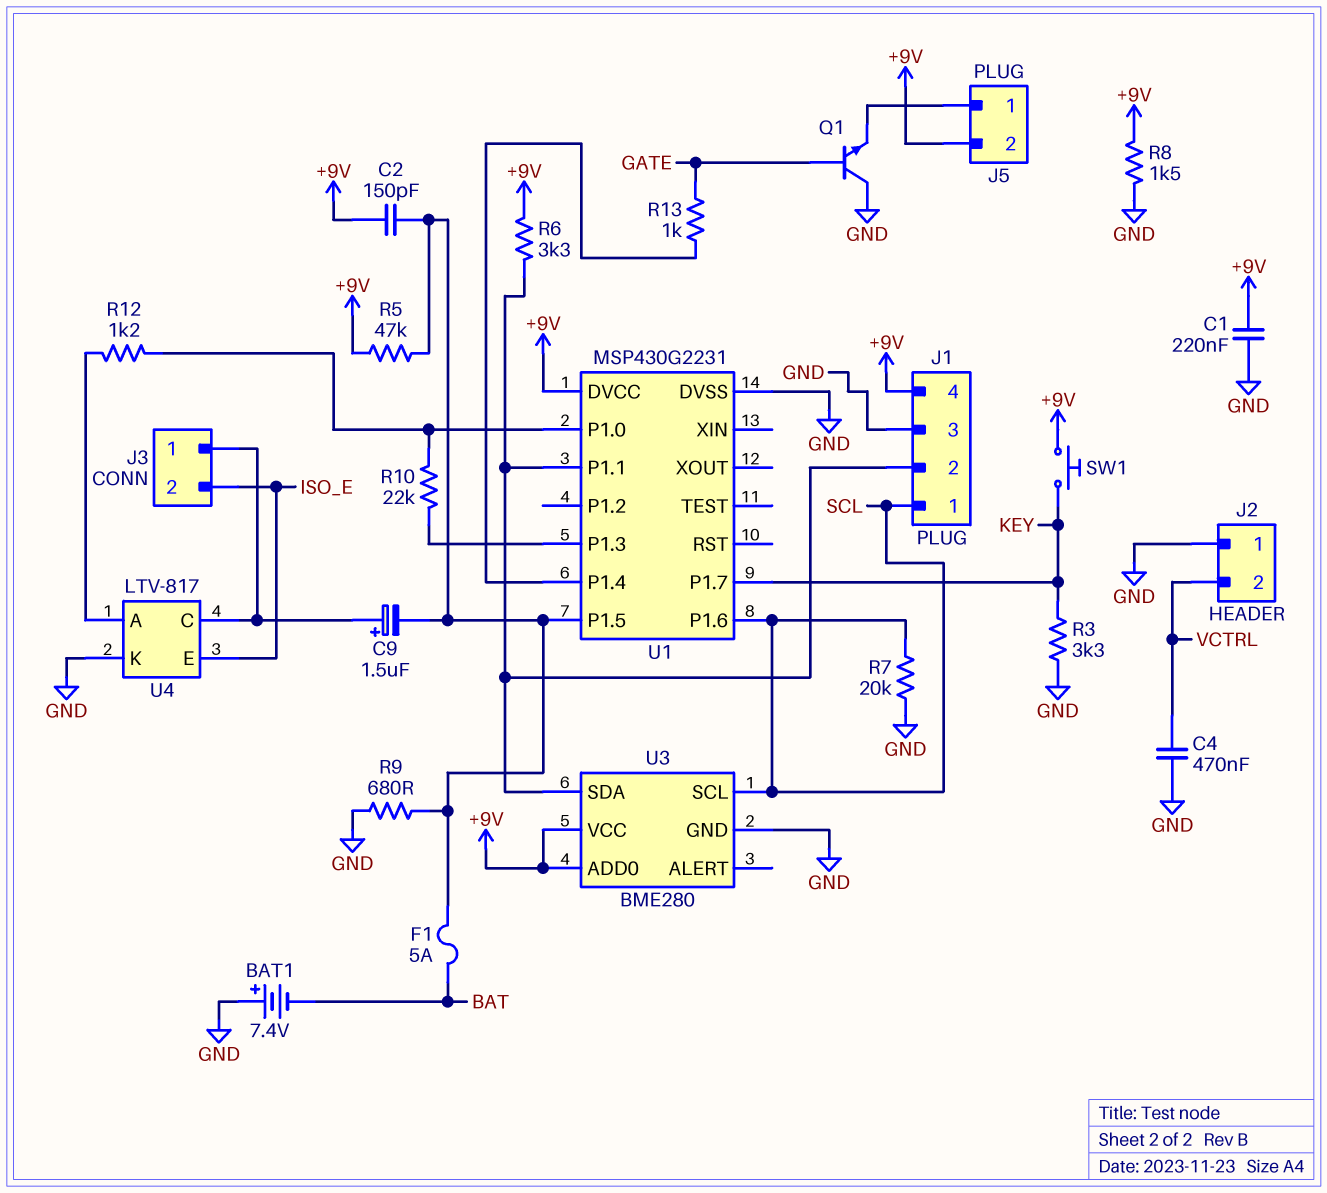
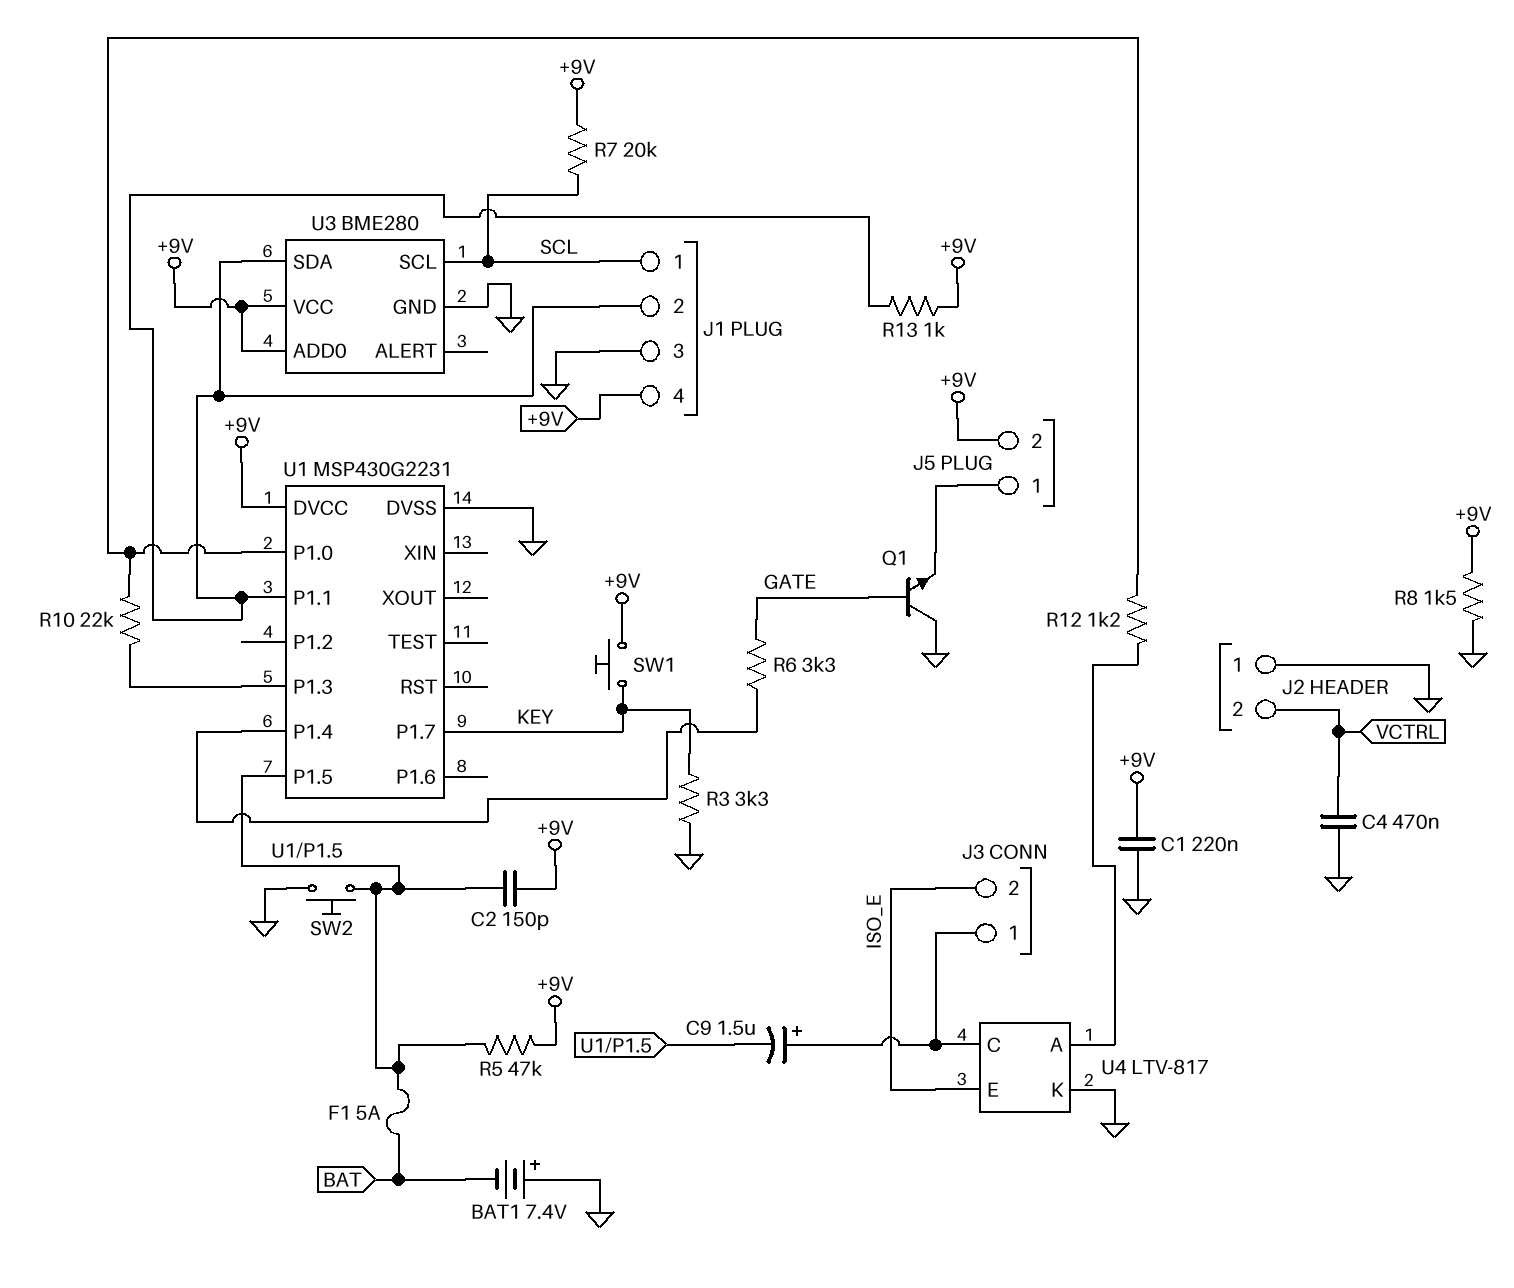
R6: 3.3k (+9V, J1/2) -> 3.3k (GATE, U1/P1.4)
R7: 20k (GND, SCL) -> 20k (+9V, SCL)
R9: 680 (GND, U1/P1.5) -> none
R13: 1k (GATE, U1/P1.4) -> 1k (+9V, J1/2)
SW2: none -> button (GND, U1/P1.5)
U1 pin P1.6: SCL -> none

